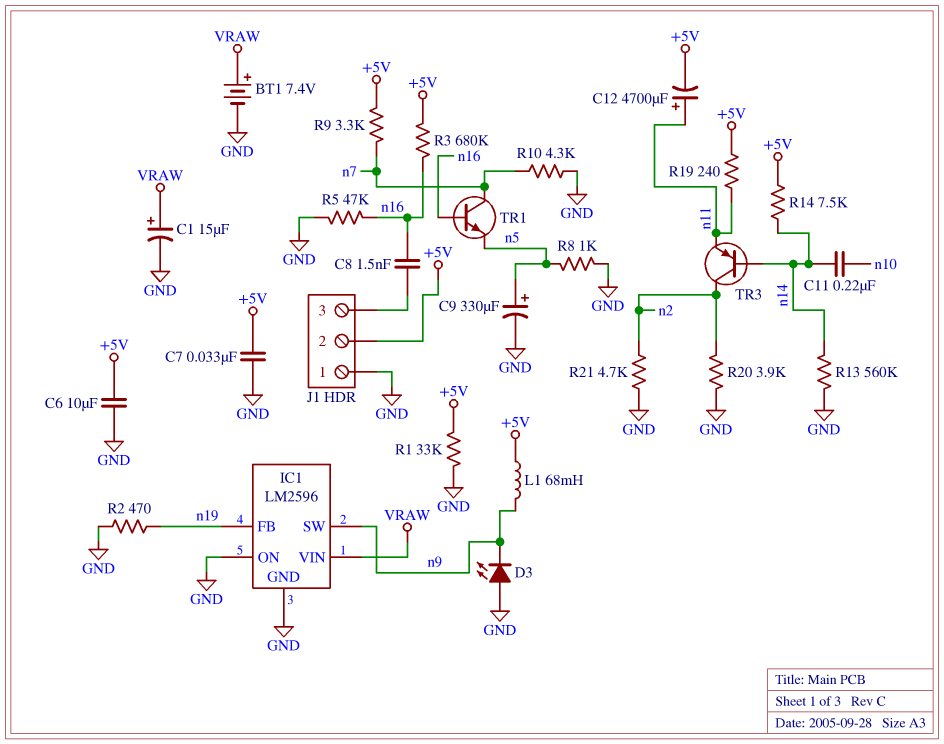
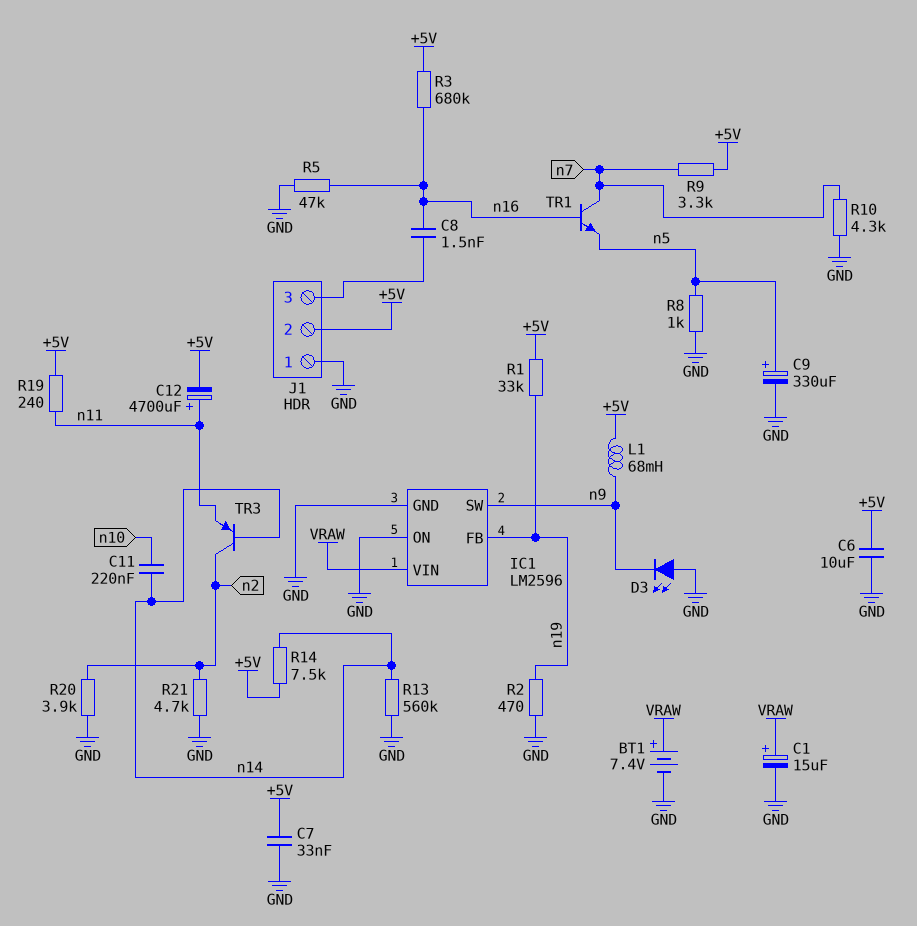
R1: 33k (+5V, GND) -> 33k (+5V, n19)

